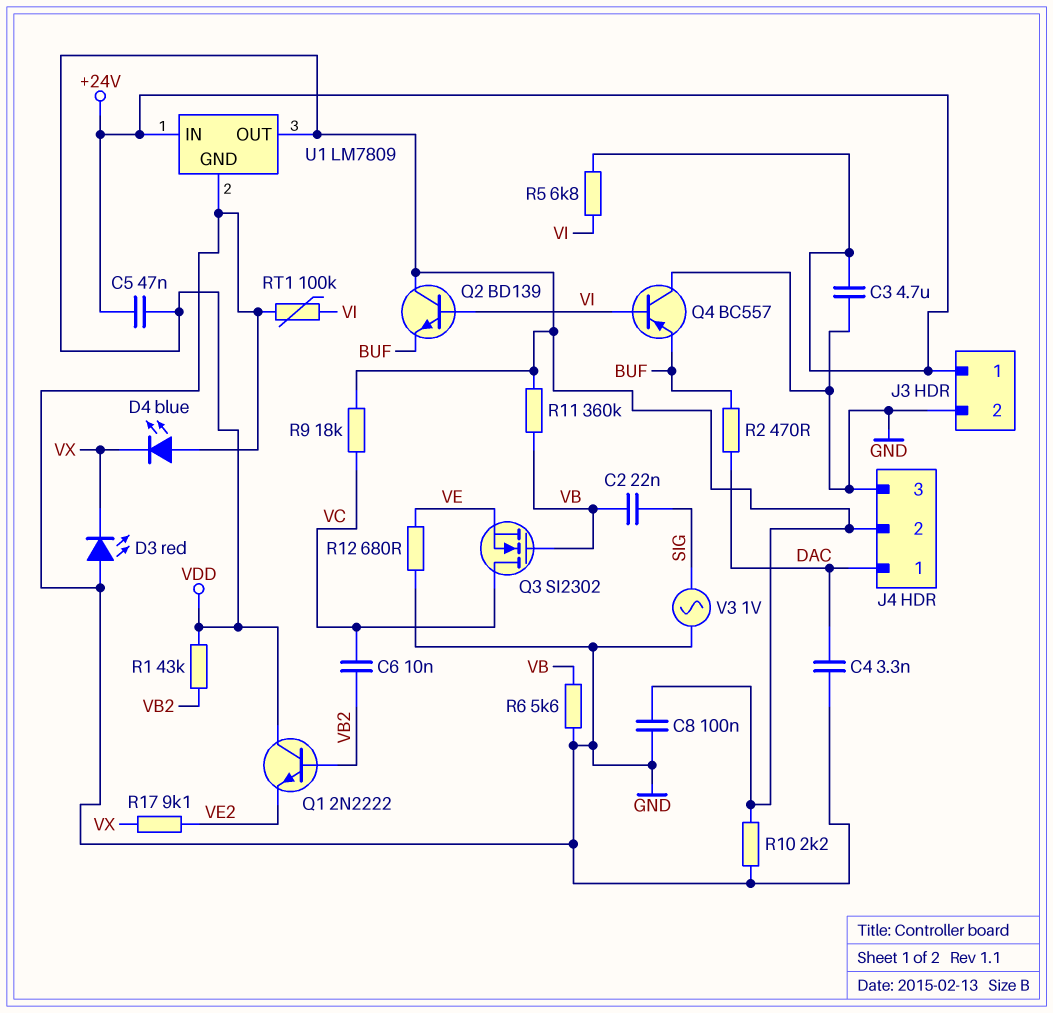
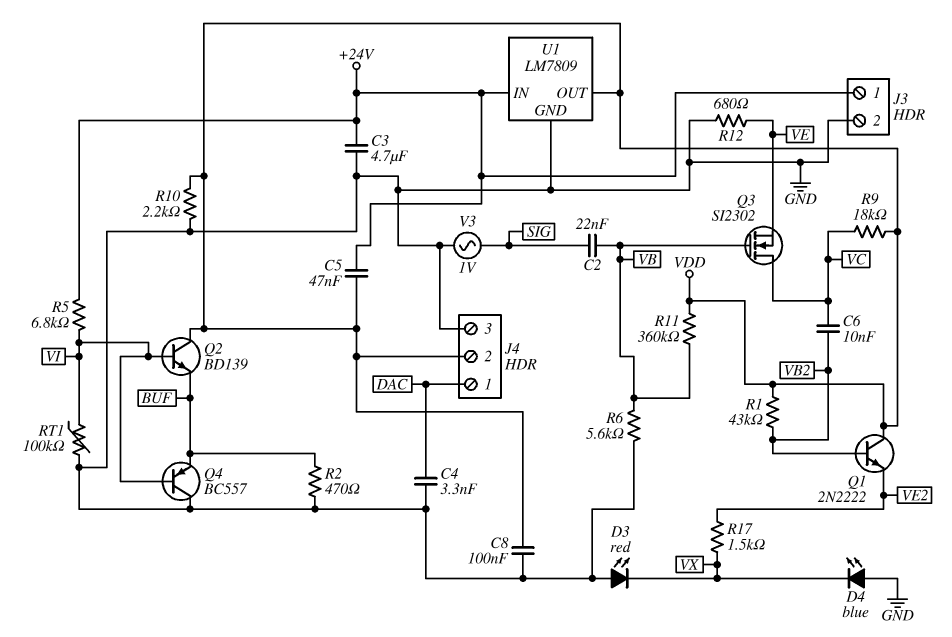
R2: 470 (BUF, DAC) -> 470 (BUF, GND)
R17: 9.1k (VE2, VX) -> 1.5k (VE2, VX)

